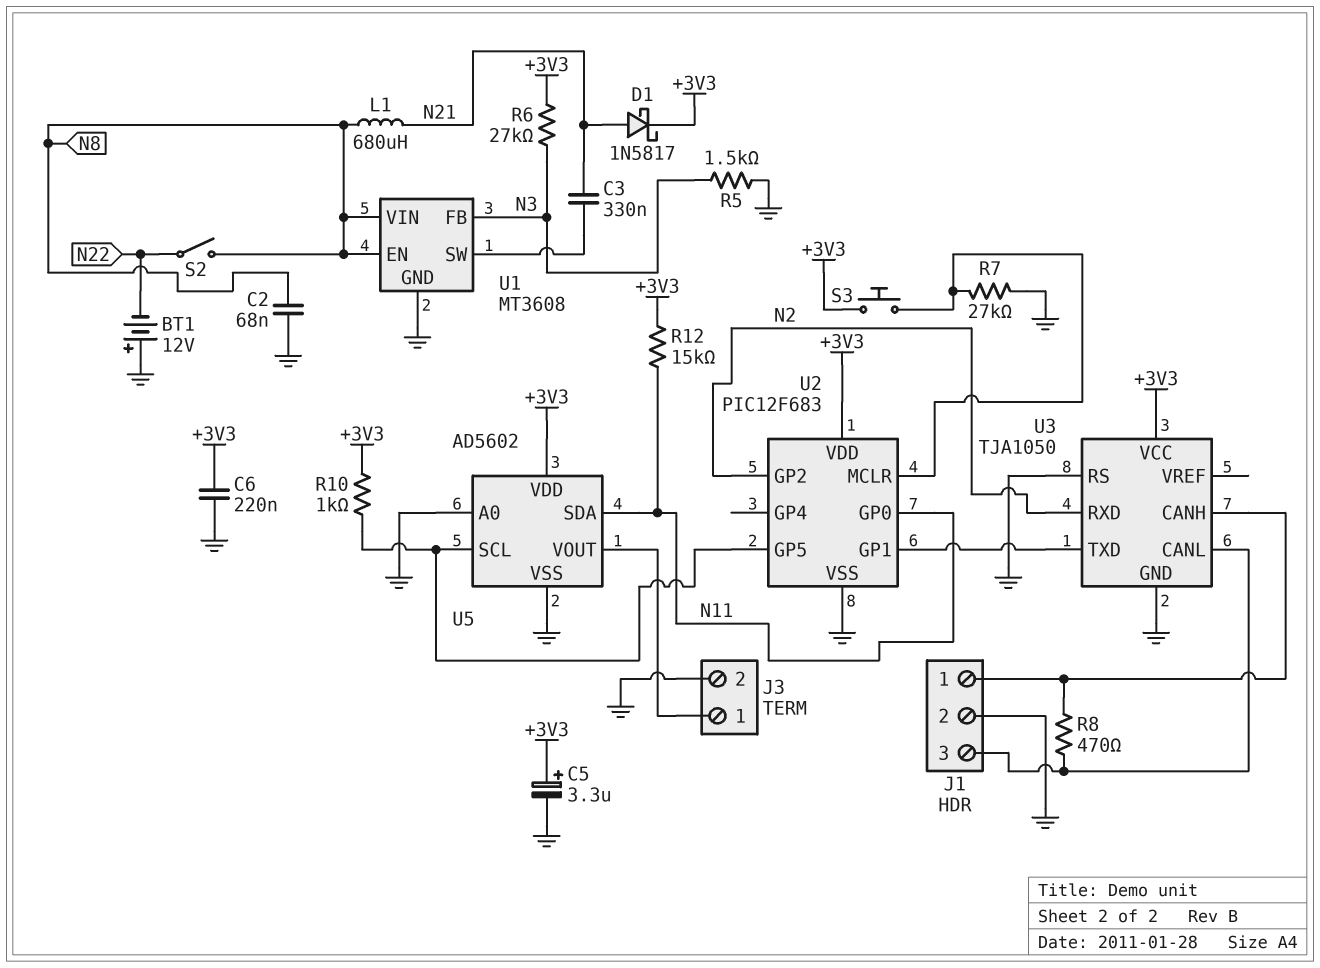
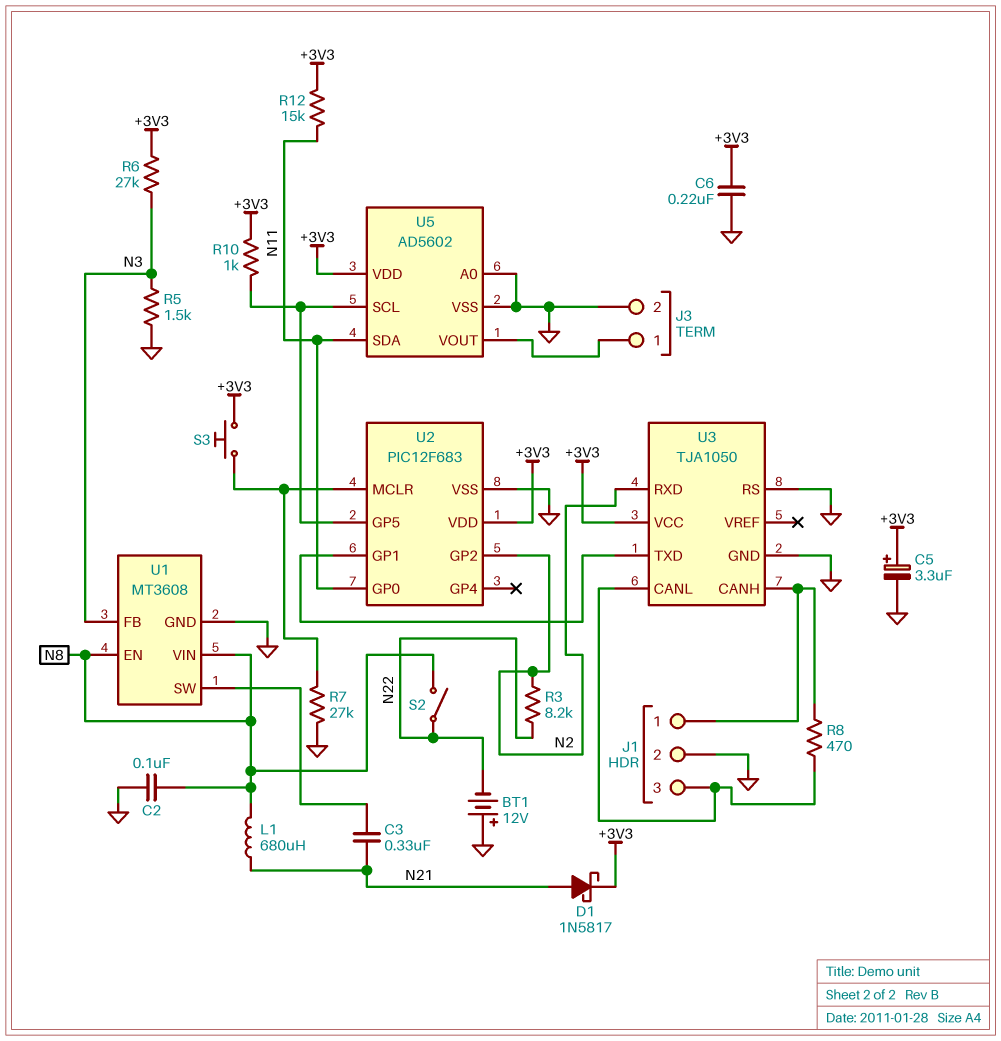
C2: 68nF (GND, N8) -> 100nF (GND, N8)
R3: none -> 8.2k (N2, N22)

